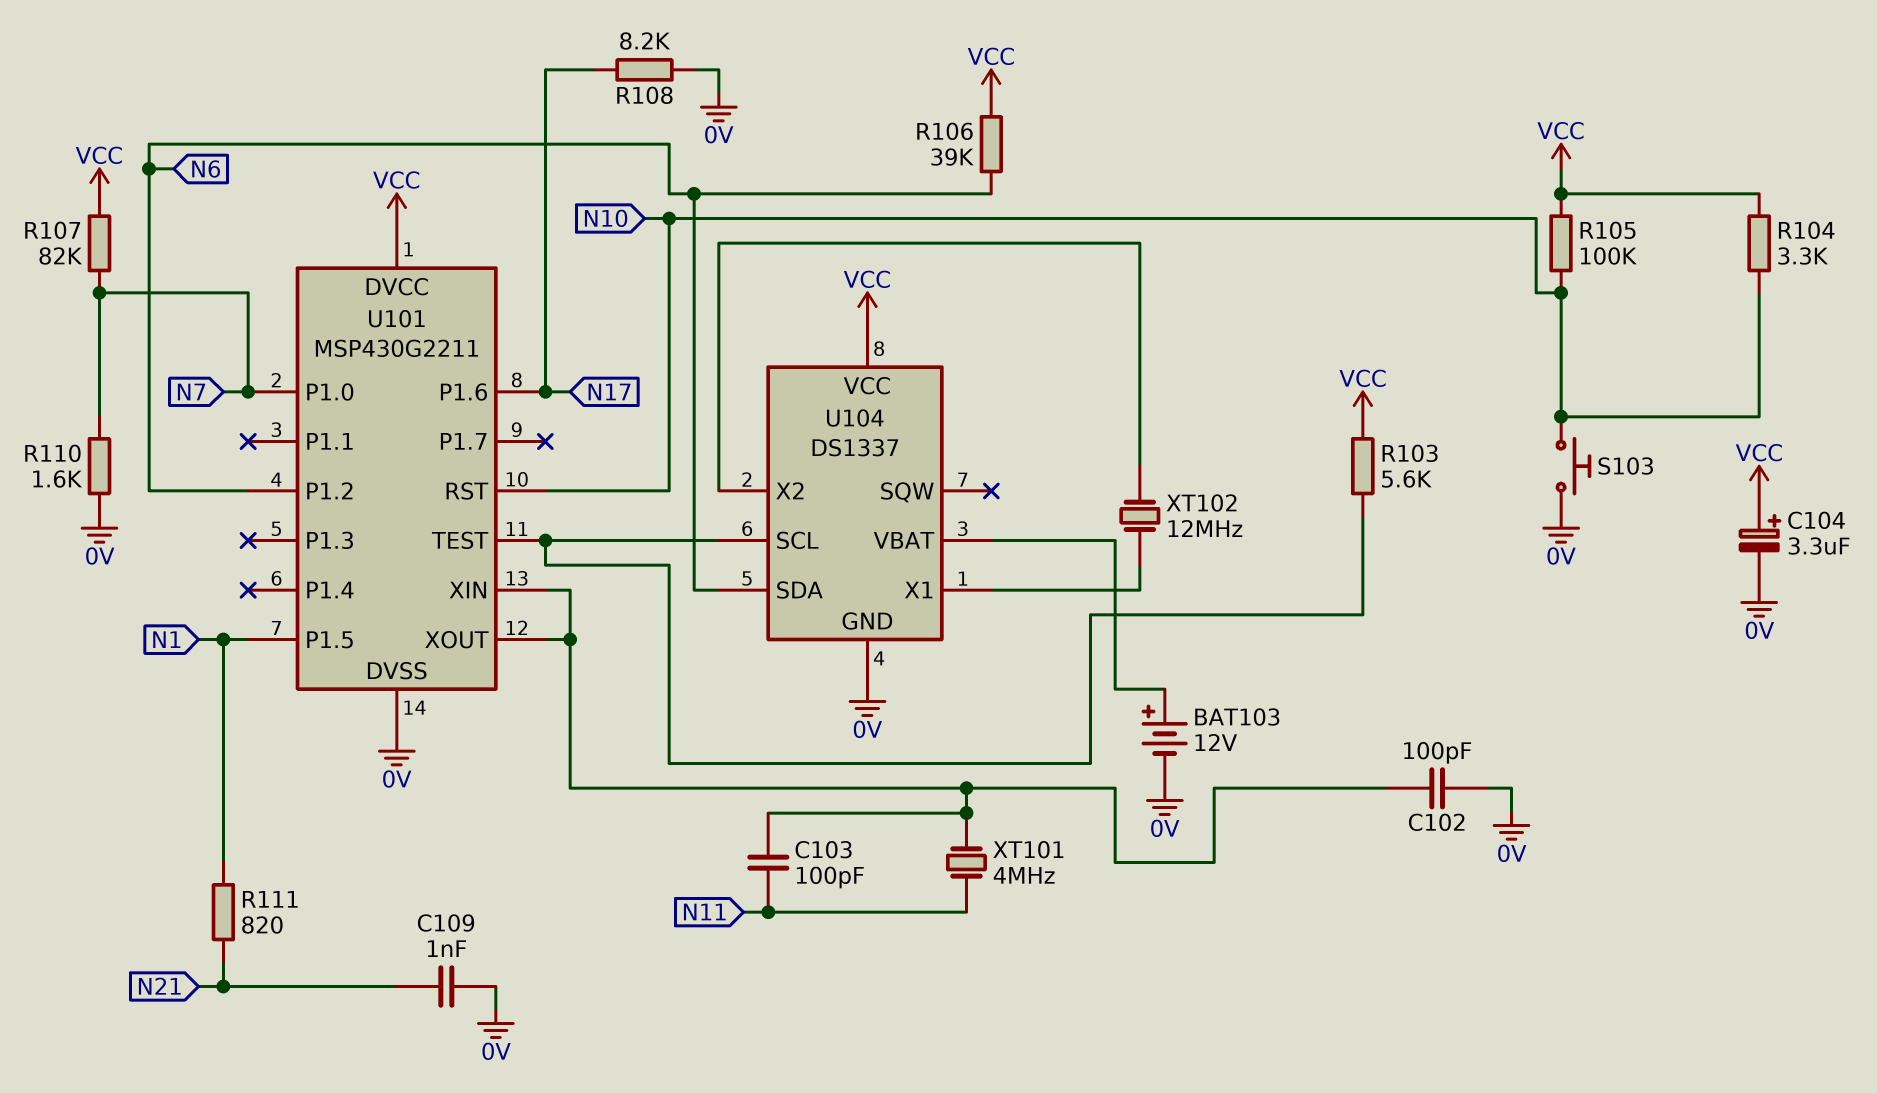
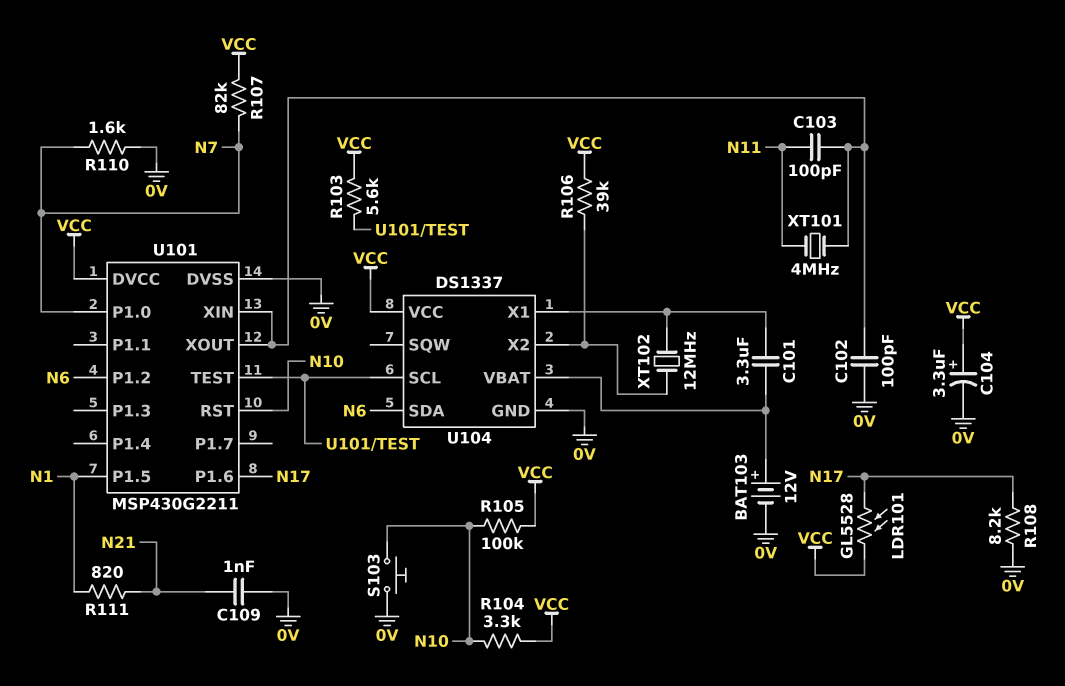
C101: none -> 3.3uF (U104/VBAT, U104/X1)
LDR101: none -> GL5528 (N17, VCC)
R106: 39k (N6, VCC) -> 39k (U104/X2, VCC)

